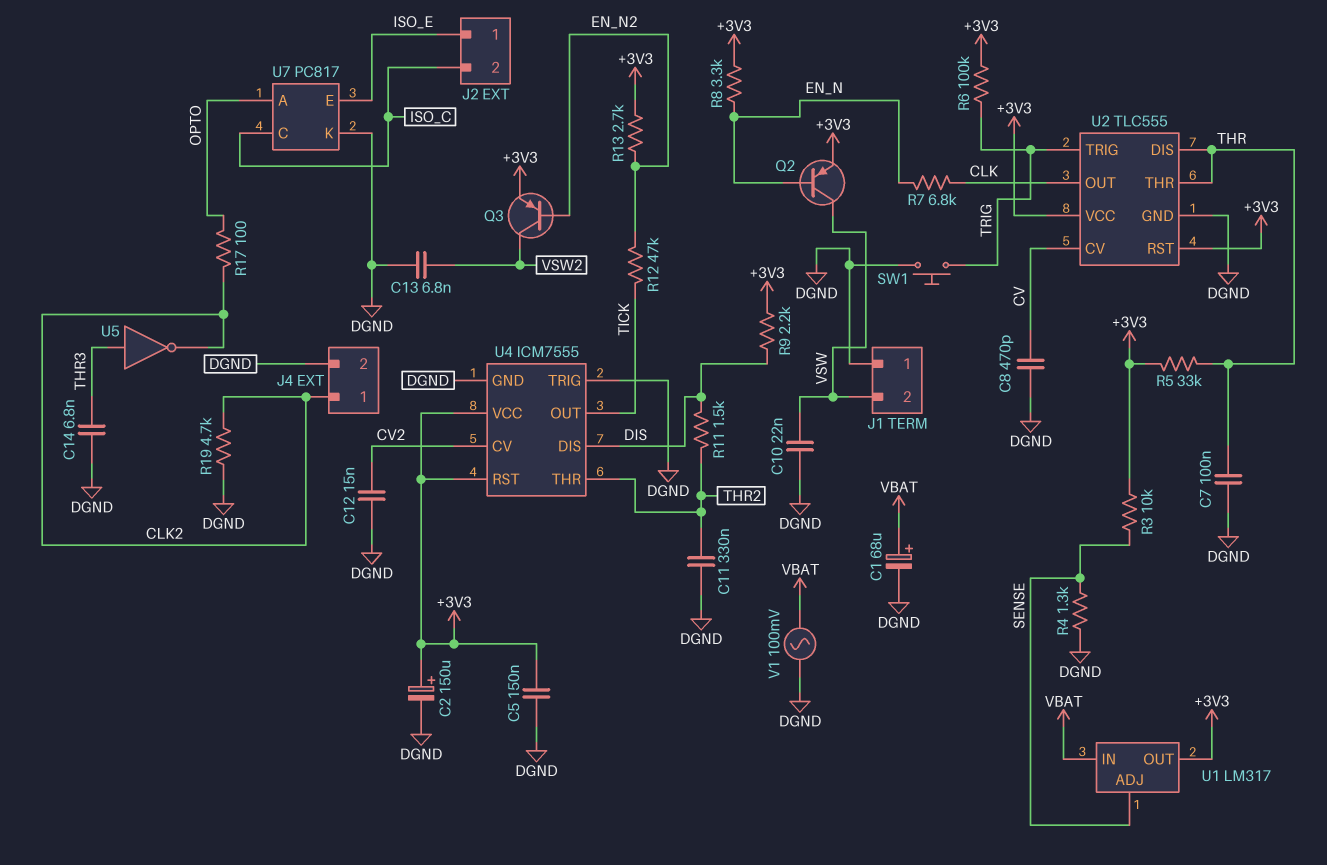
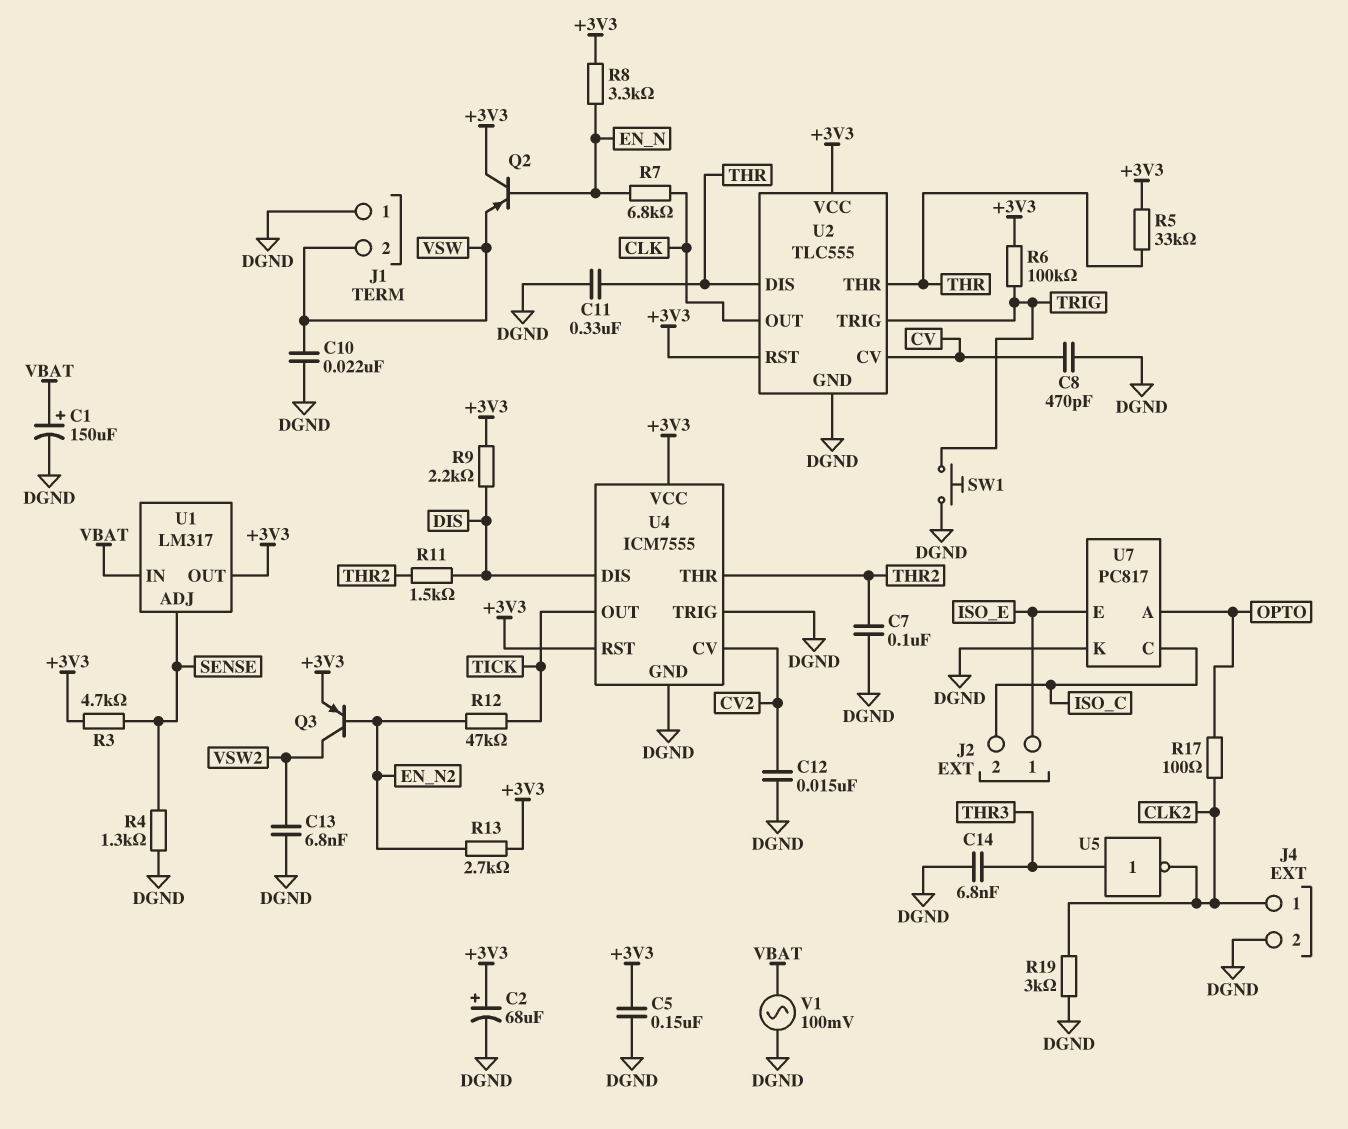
C1: 68uF (plus VBAT, minus DGND) -> 150uF (plus VBAT, minus DGND)
C2: 150uF (plus +3V3, minus DGND) -> 68uF (plus +3V3, minus DGND)
C7: 100nF (DGND, THR) -> 100nF (DGND, THR2)
C11: 330nF (DGND, THR2) -> 330nF (DGND, THR)
Q2: PNP (B EN_N, C VSW, E +3V3) -> PNP (B EN_N, C +3V3, E VSW)
R3: 10k (+3V3, SENSE) -> 4.7k (+3V3, SENSE)
R19: 4.7k (CLK2, DGND) -> 3k (CLK2, DGND)

